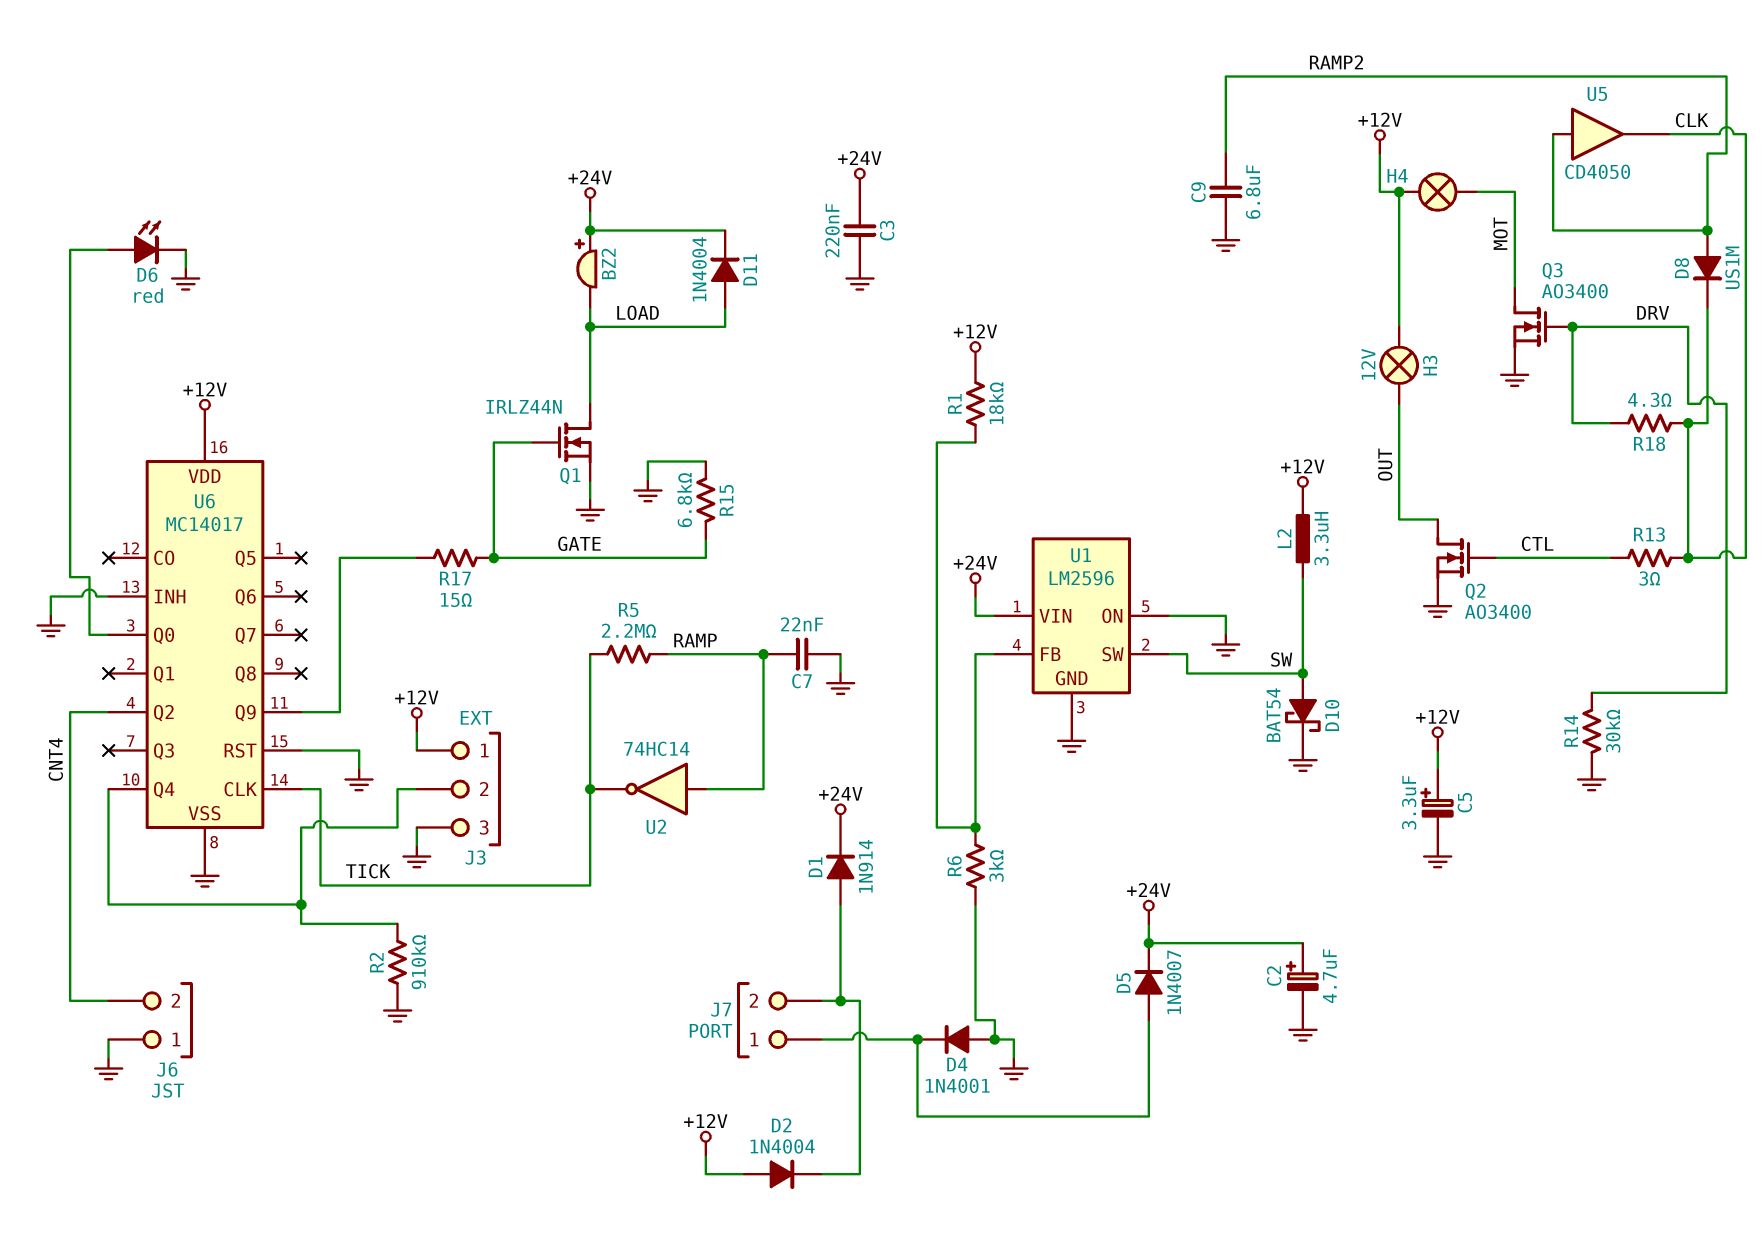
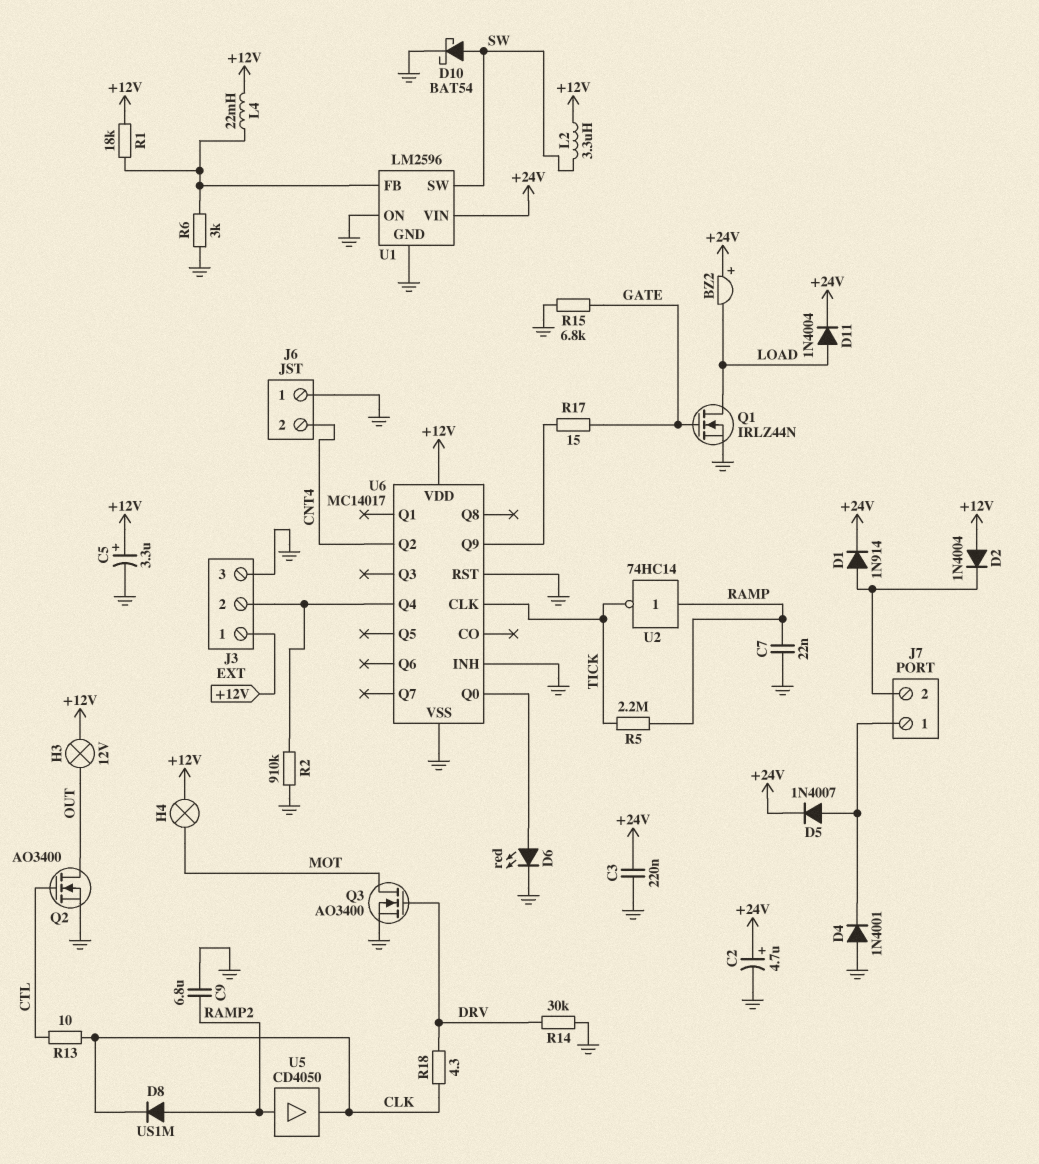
L4: none -> 22mH (+12V, U1/FB)
R13: 3 (CLK, CTL) -> 10 (CLK, CTL)

